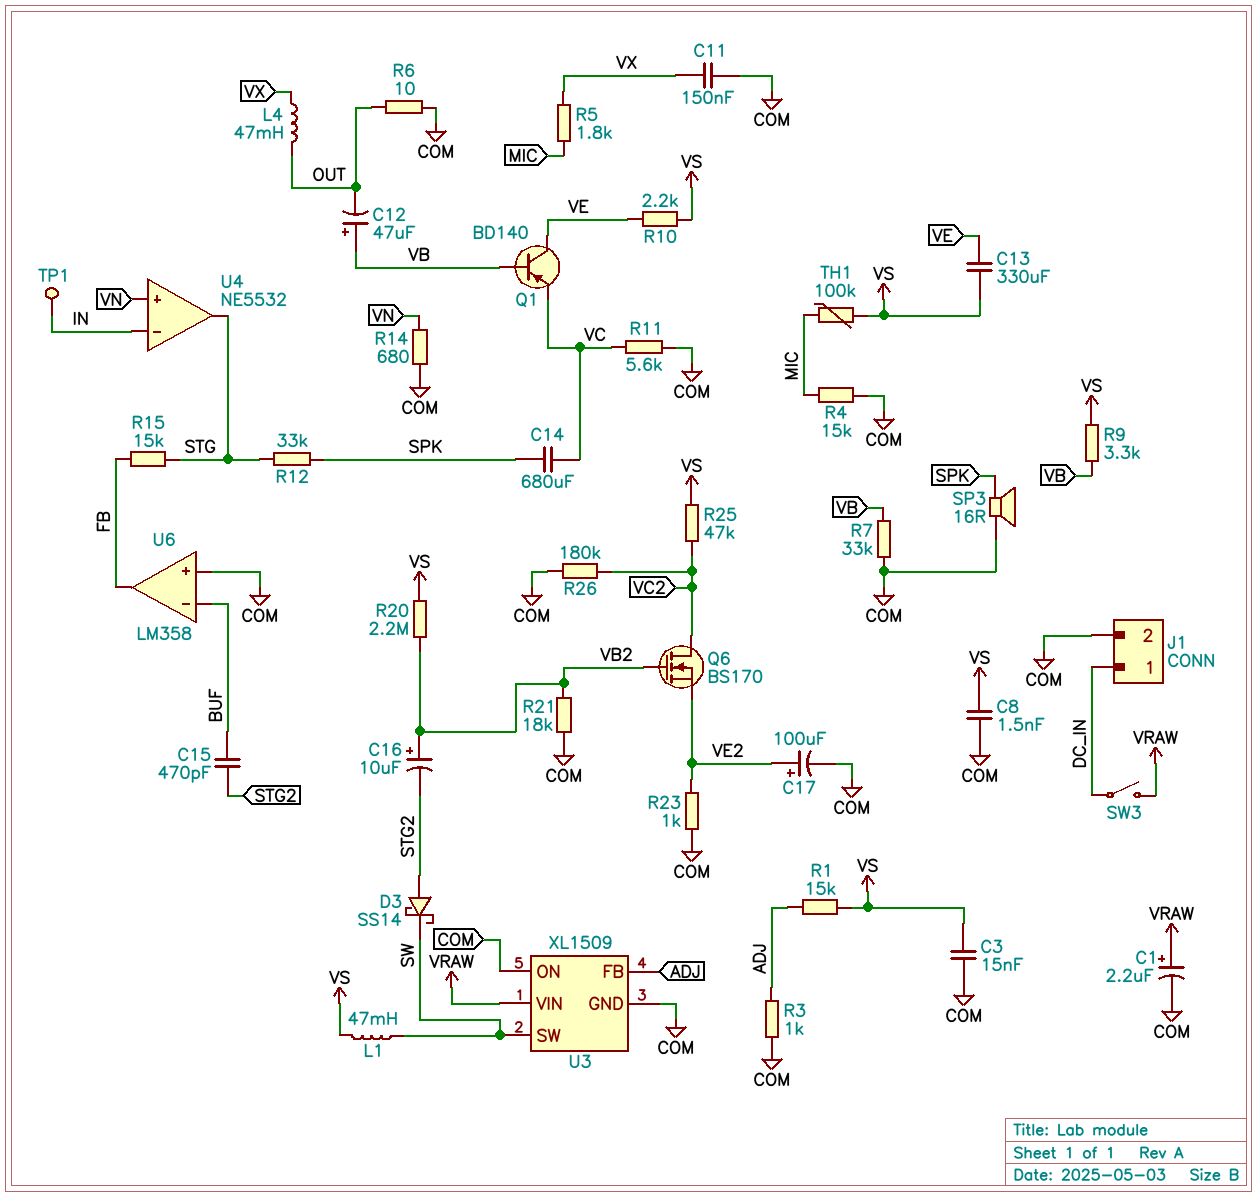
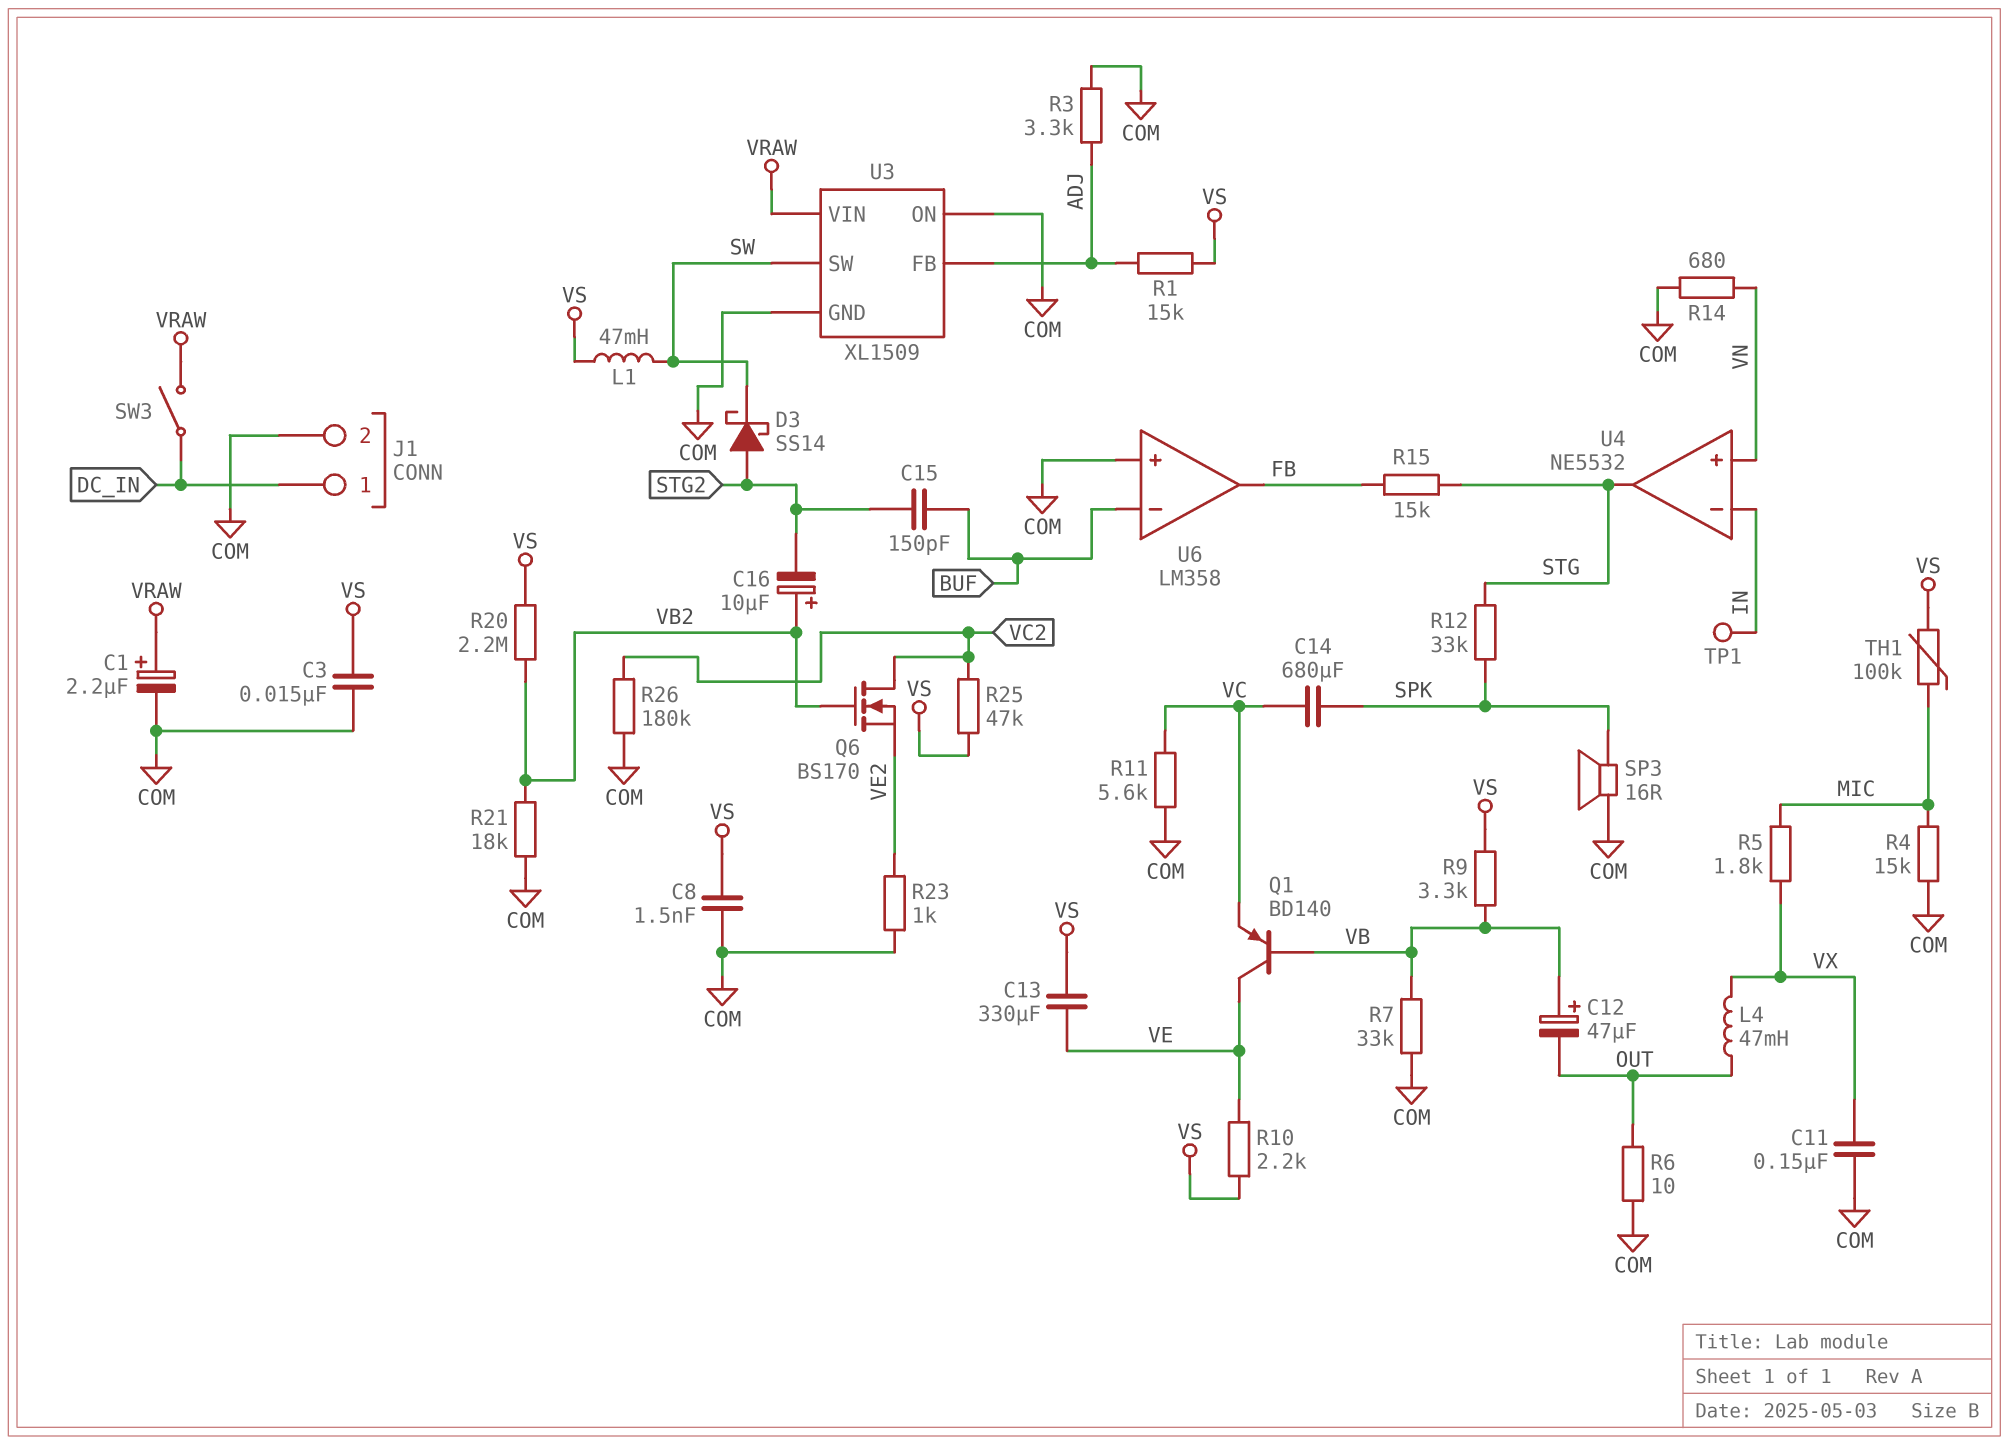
C15: 470pF (BUF, STG2) -> 150pF (BUF, STG2)
C17: 100uF (plus VE2, minus COM) -> none
R3: 1k (ADJ, COM) -> 3.3k (ADJ, COM)

